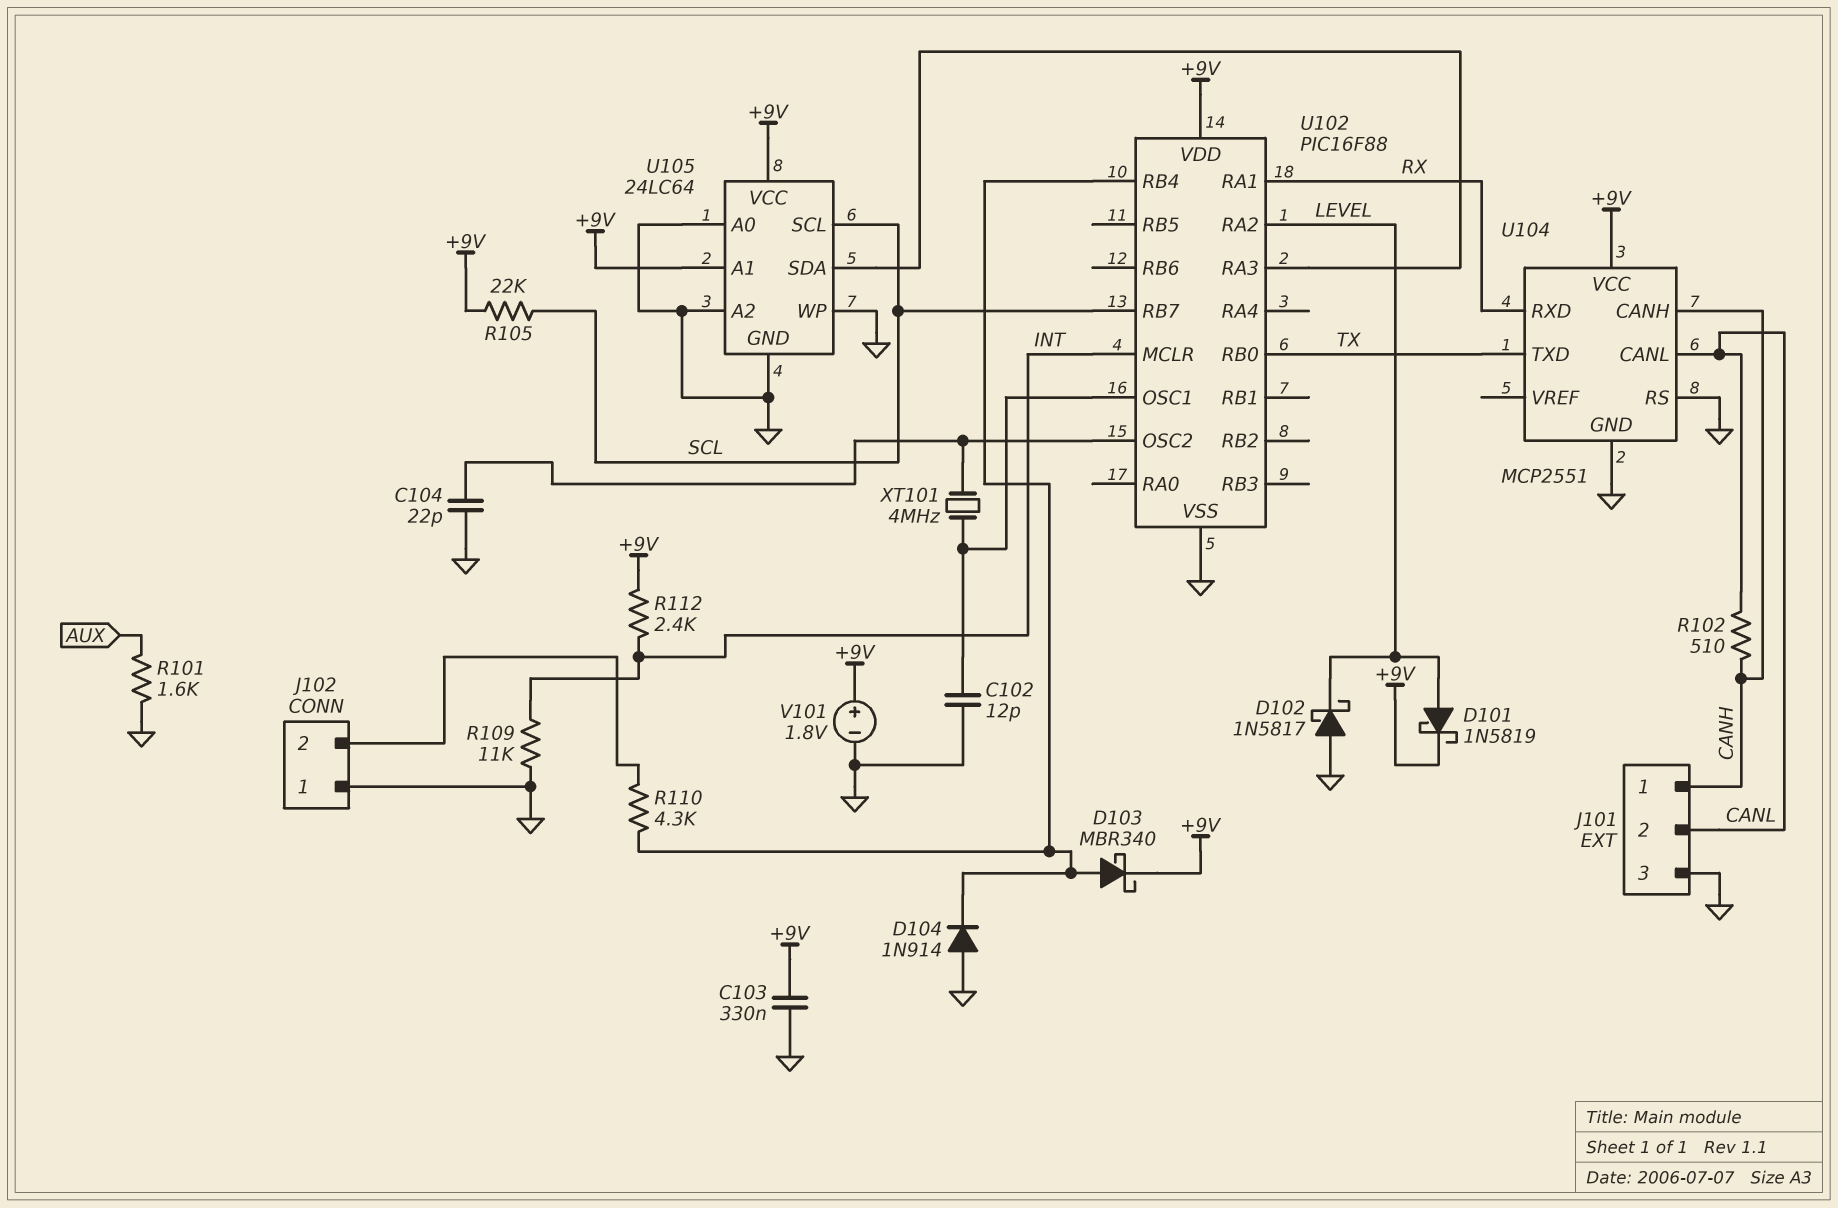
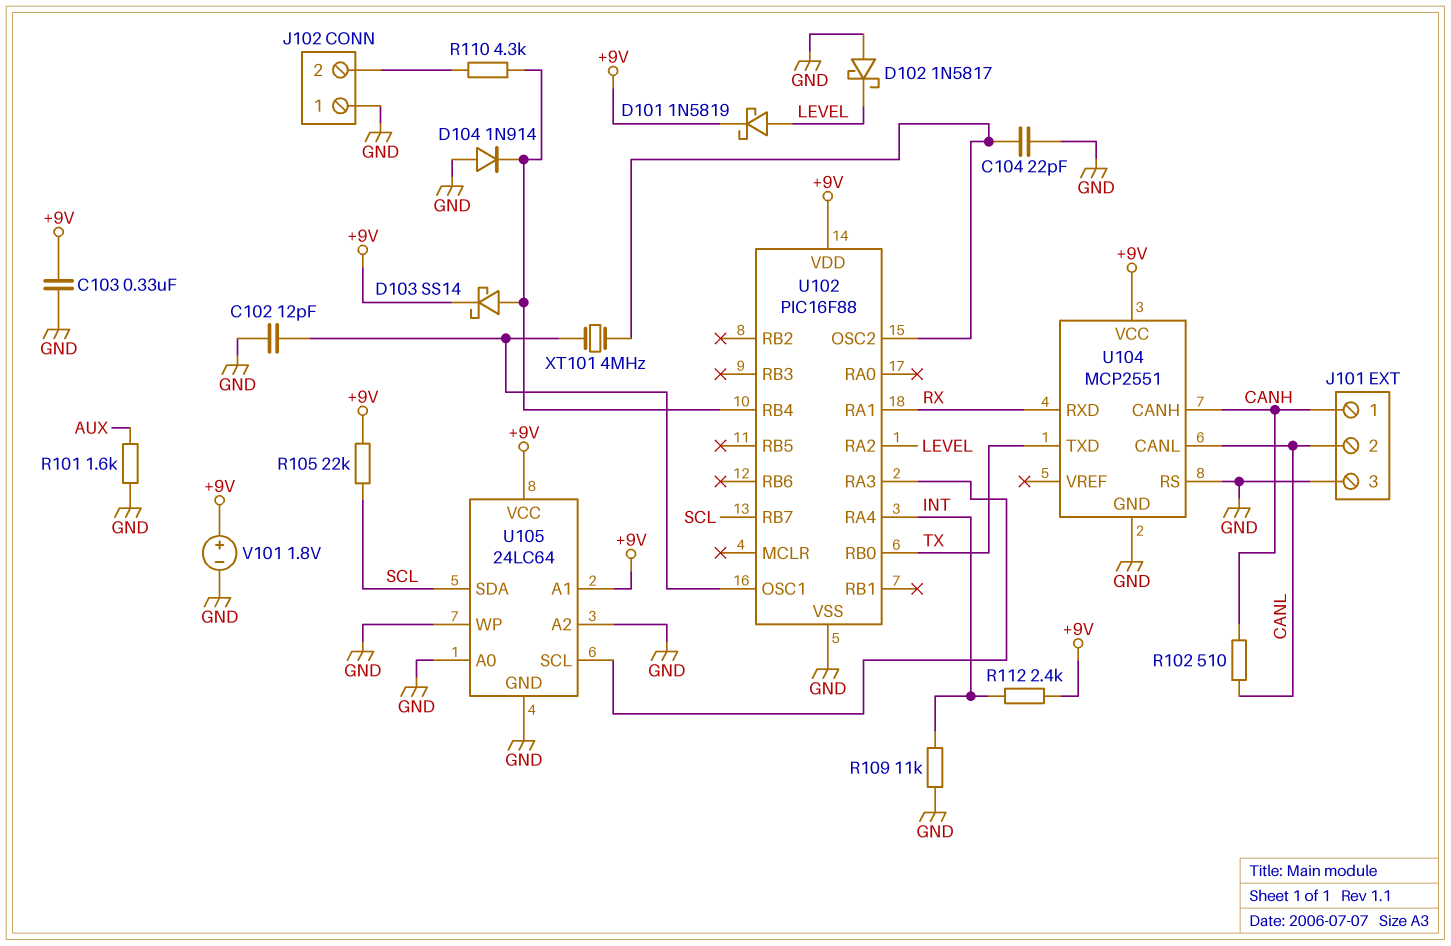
D103: schottky MBR340 (A U102/RB4, K +9V) -> schottky SS14 (A U102/RB4, K +9V)
U102 pin MCLR: INT -> none
U102 pin RA4: none -> INT
U105 pin SCL: SCL -> U102/RA3
U105 pin SDA: U102/RA3 -> SCL

